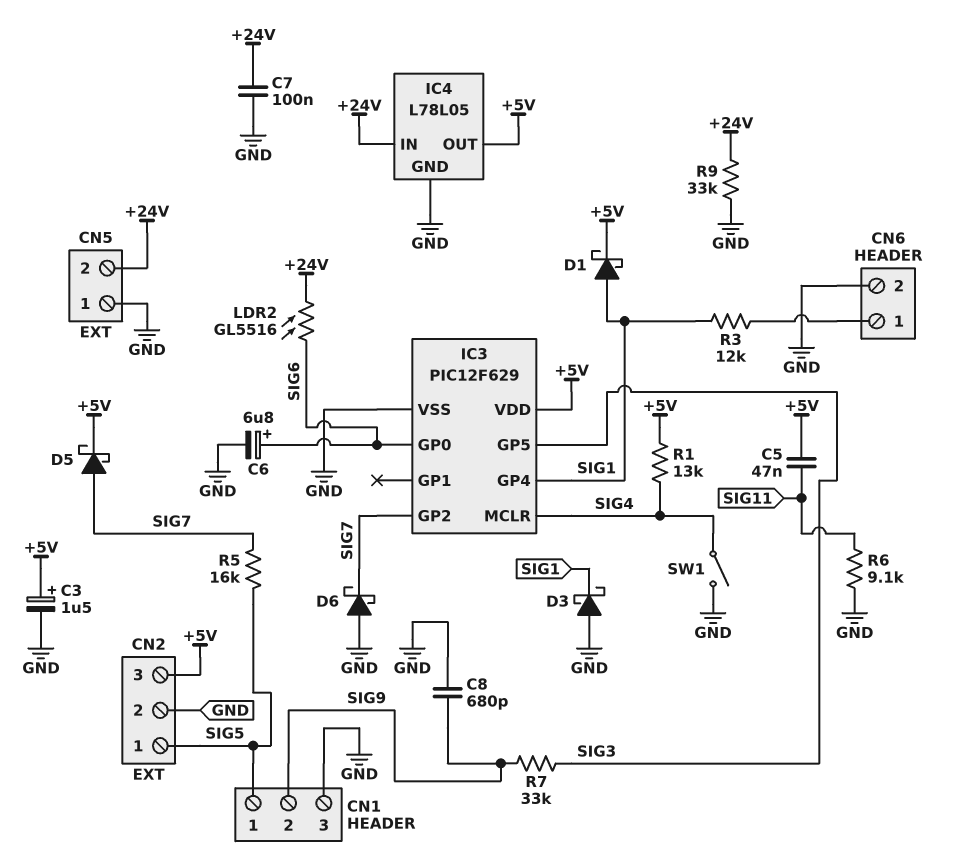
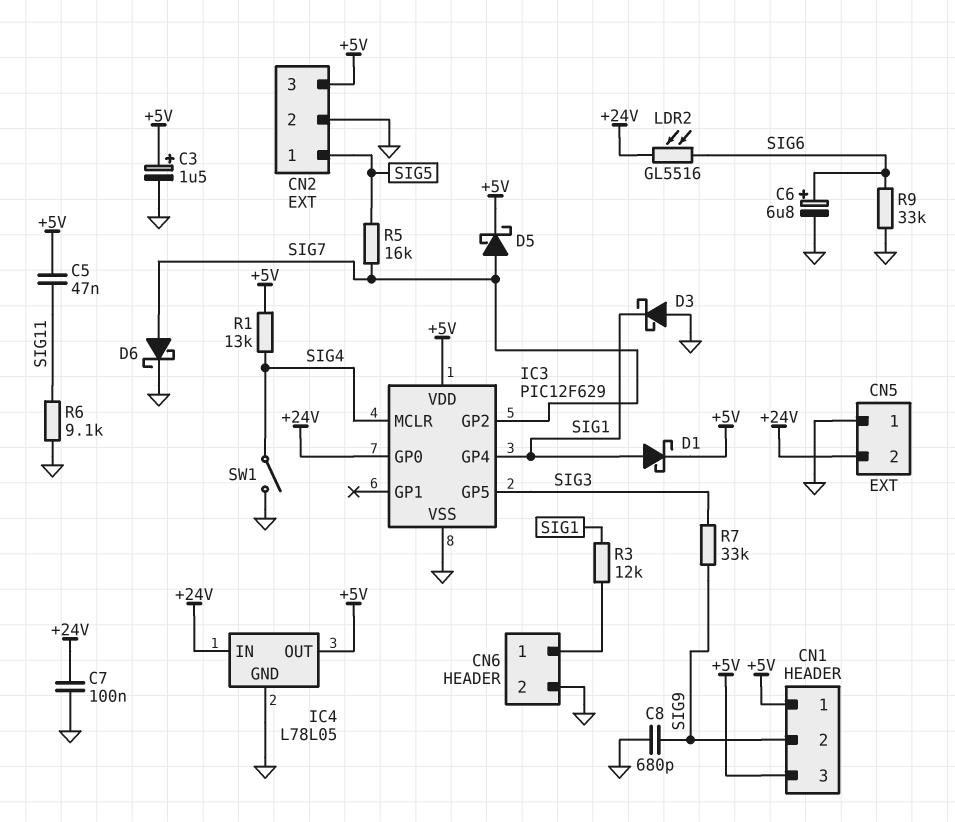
CN1 pin 1: SIG5 -> +5V
CN1 pin 3: GND -> +5V
D6: schottky (A GND, K SIG7) -> schottky (A SIG7, K GND)
IC3 pin GP0: SIG6 -> +24V
R9: 33k (+24V, GND) -> 33k (GND, SIG6)

